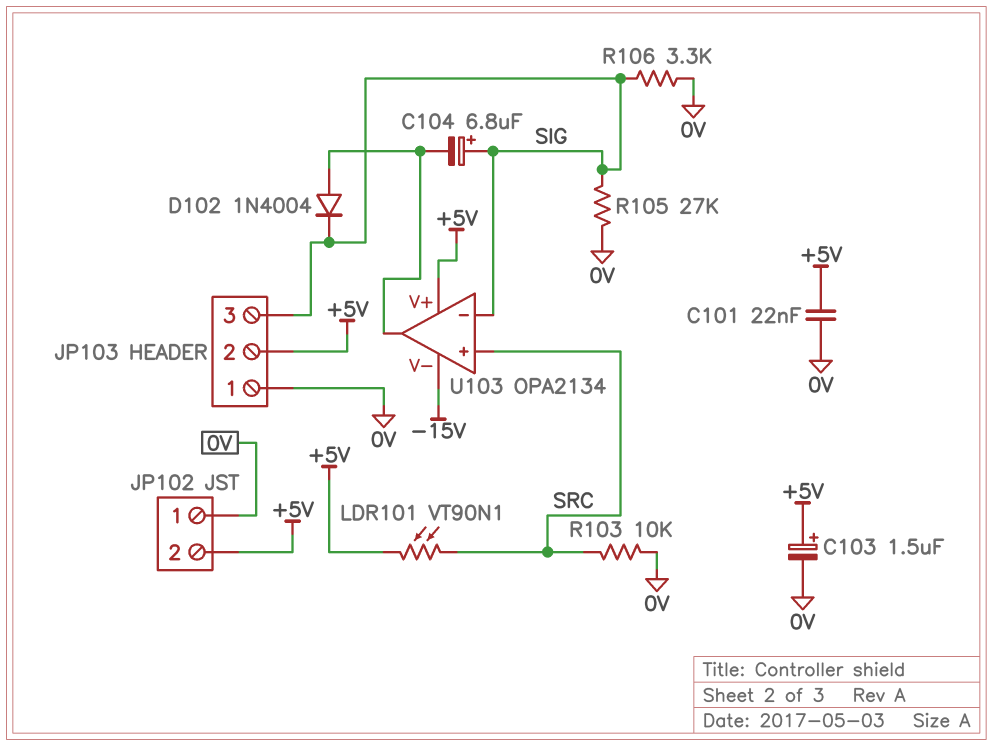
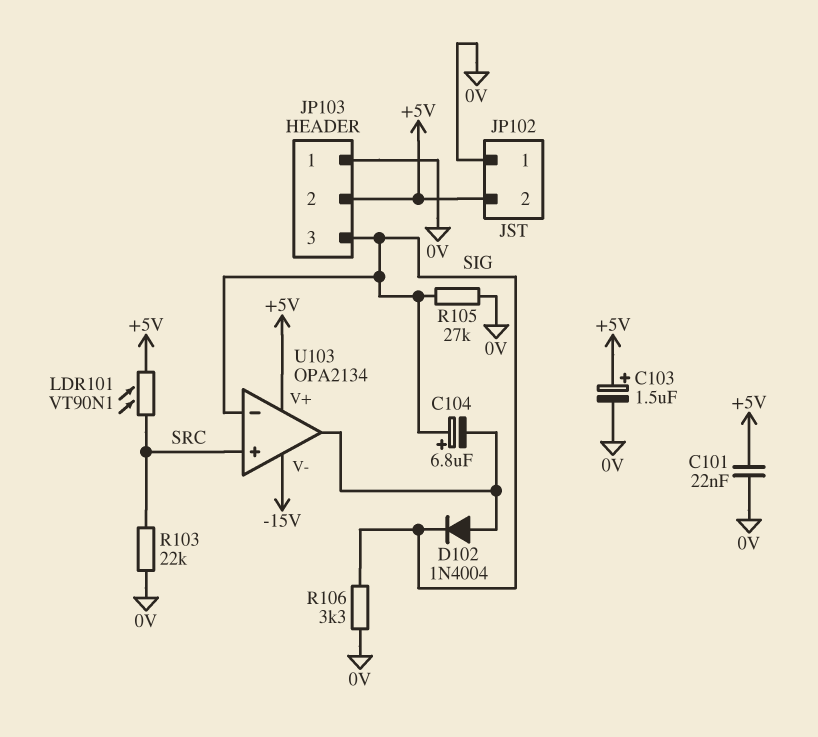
R103: 10k (0V, SRC) -> 22k (0V, SRC)

